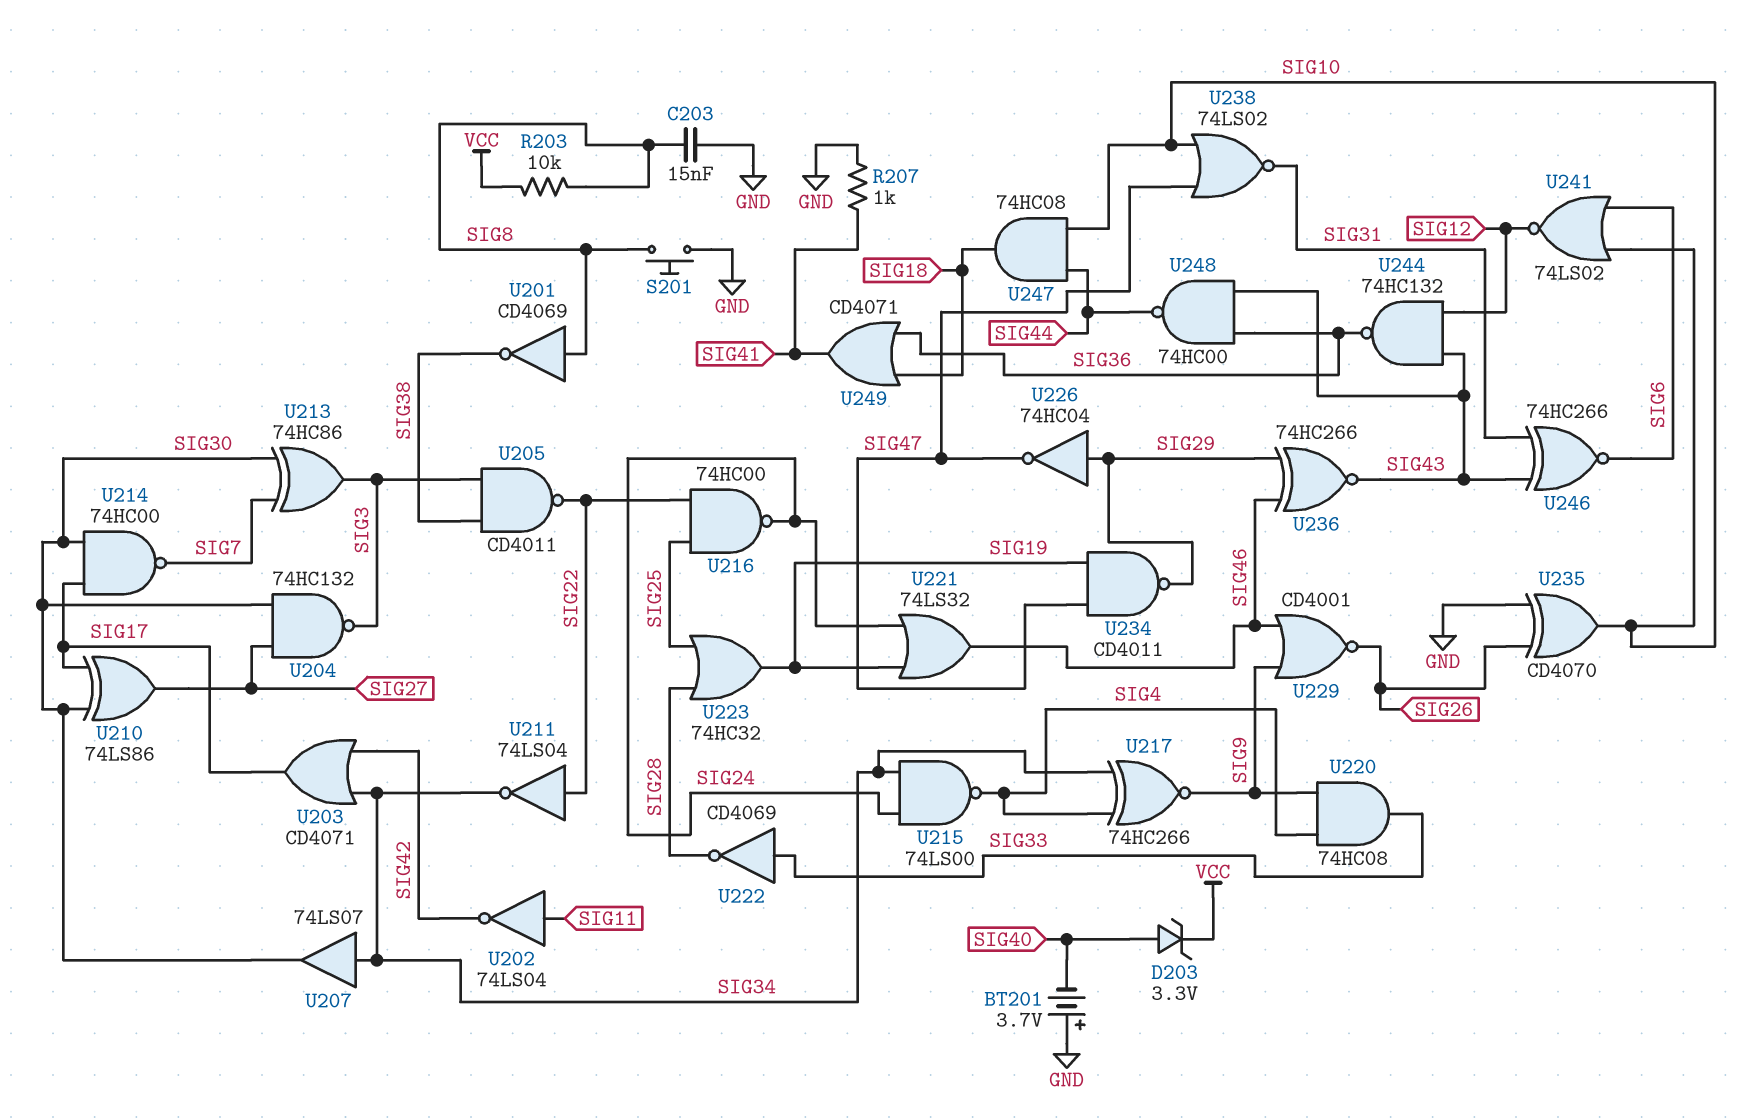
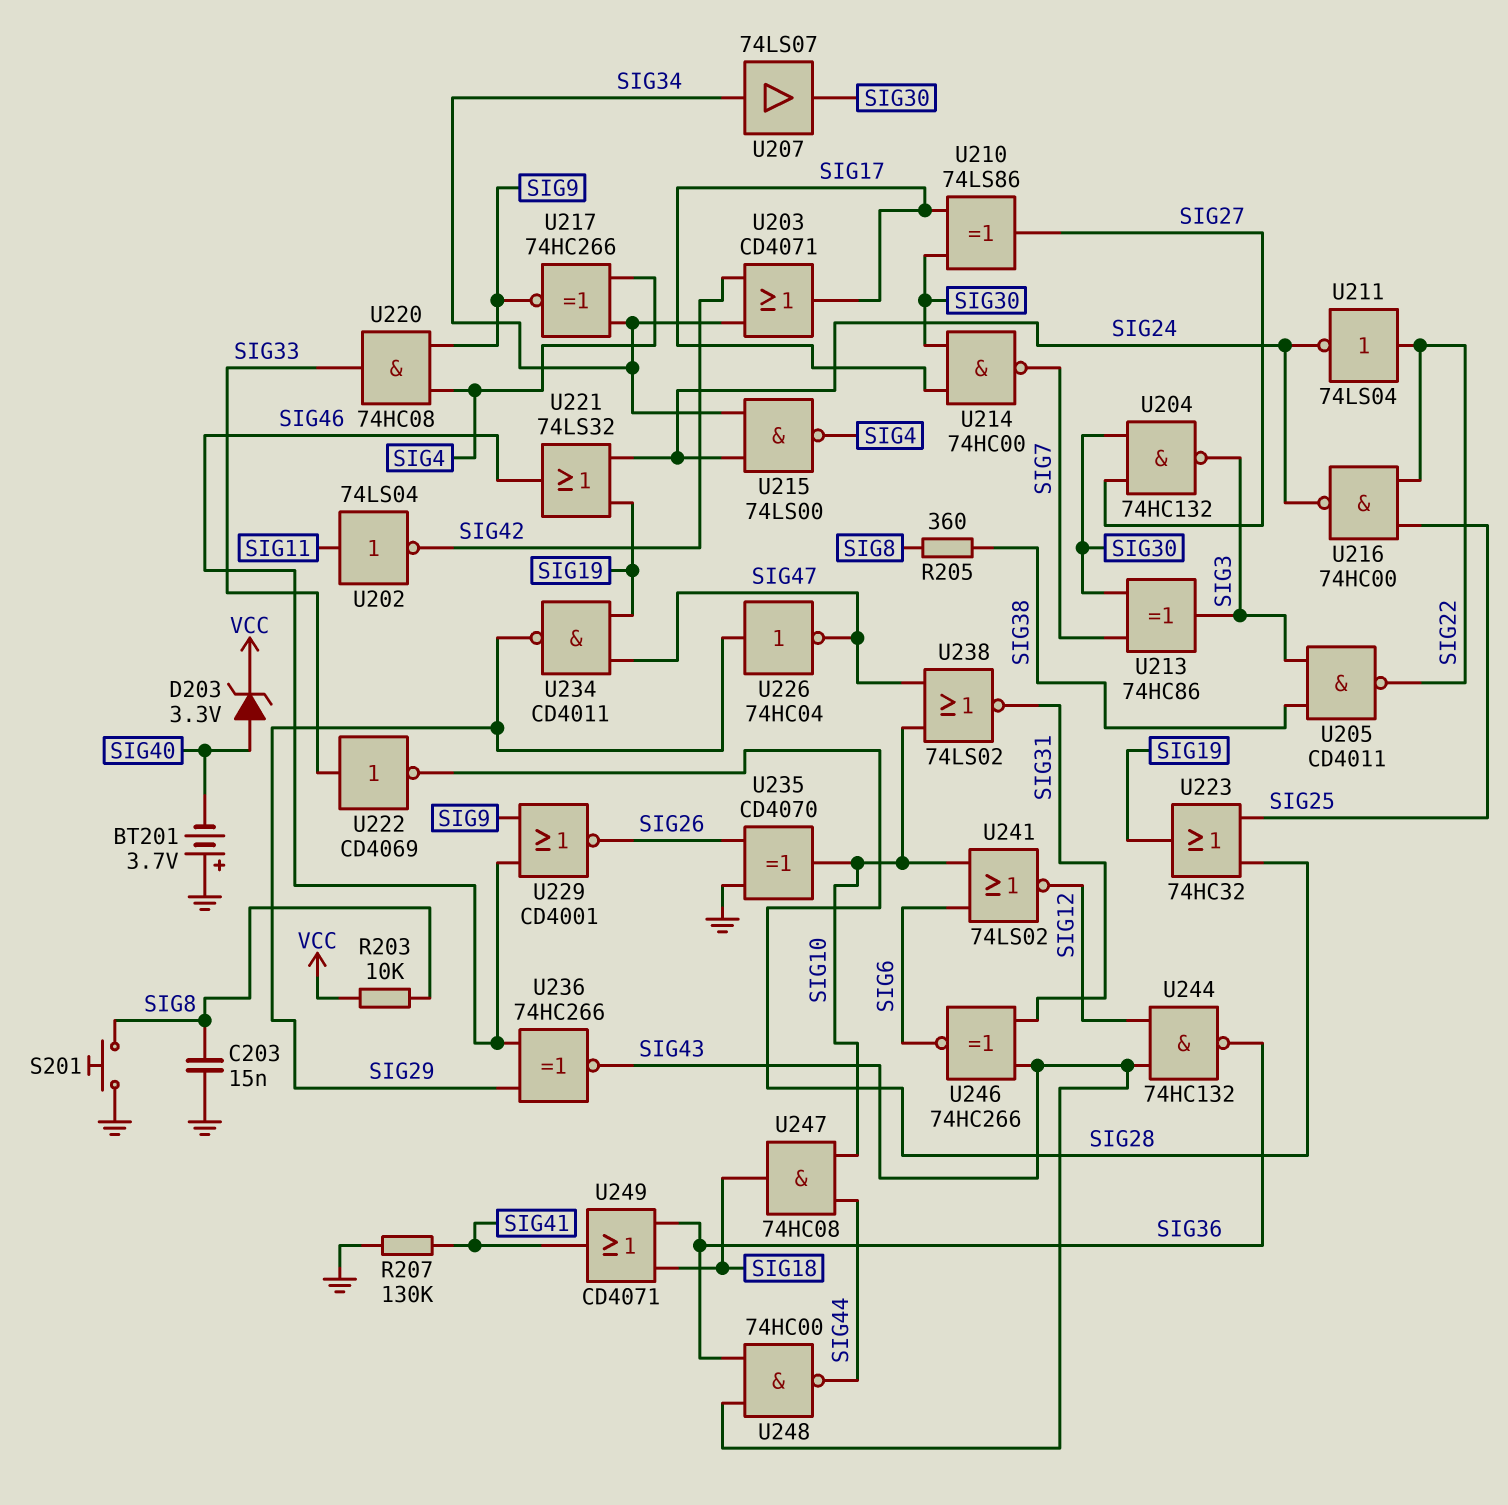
R205: none -> 360 (SIG8, SIG38)
R207: 1k (GND, SIG41) -> 130k (GND, SIG41)
U201: NOT CD4069 (in SIG8, out SIG38) -> none
U211: NOT 74LS04 (in SIG22, out SIG34) -> NOT 74LS04 (in SIG22, out SIG24)

